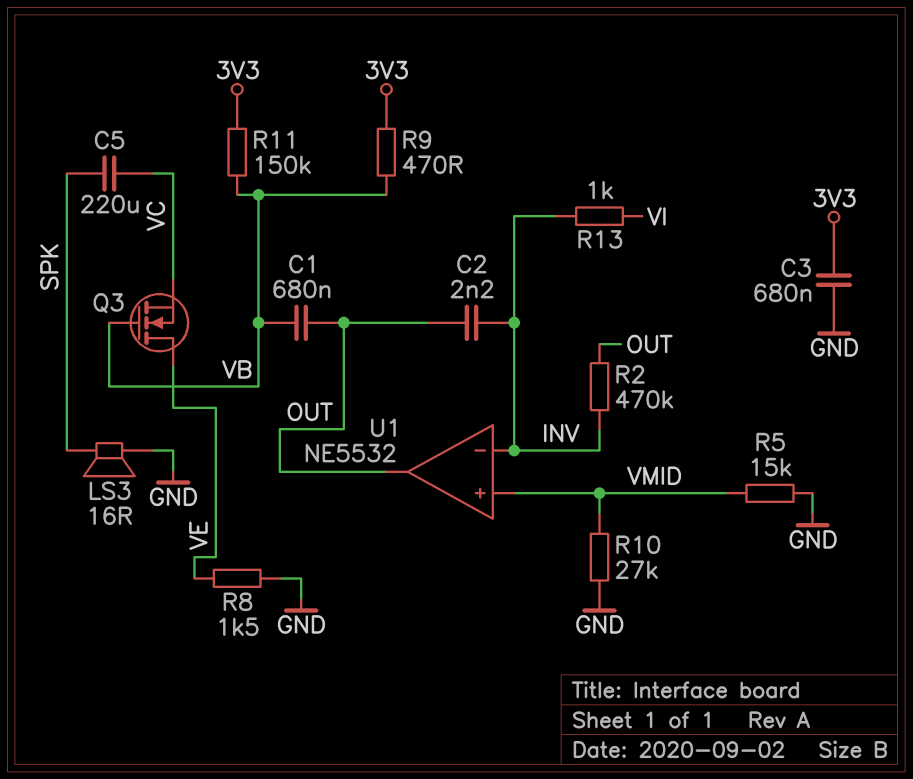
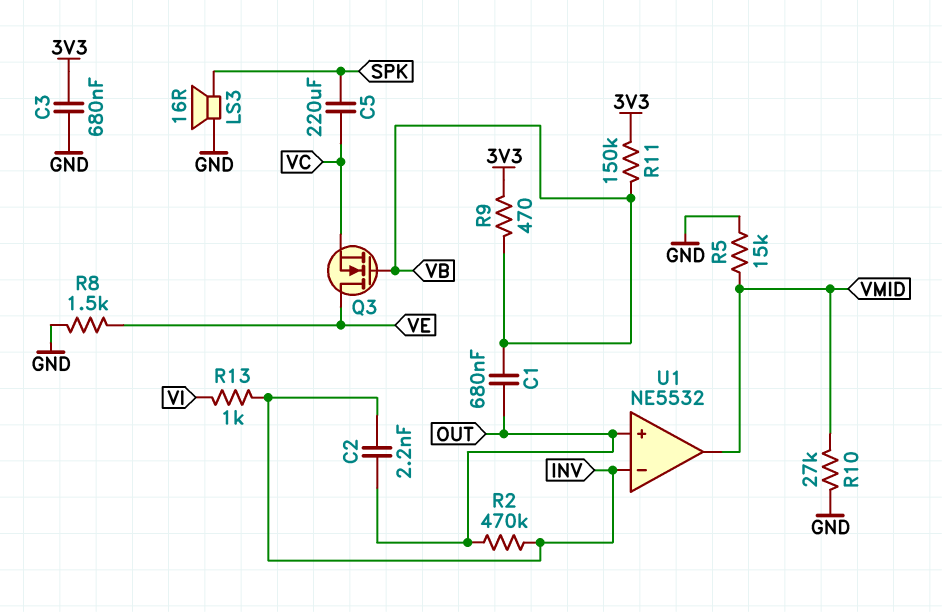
U1 pin in+: VMID -> OUT
U1 pin out: OUT -> VMID

